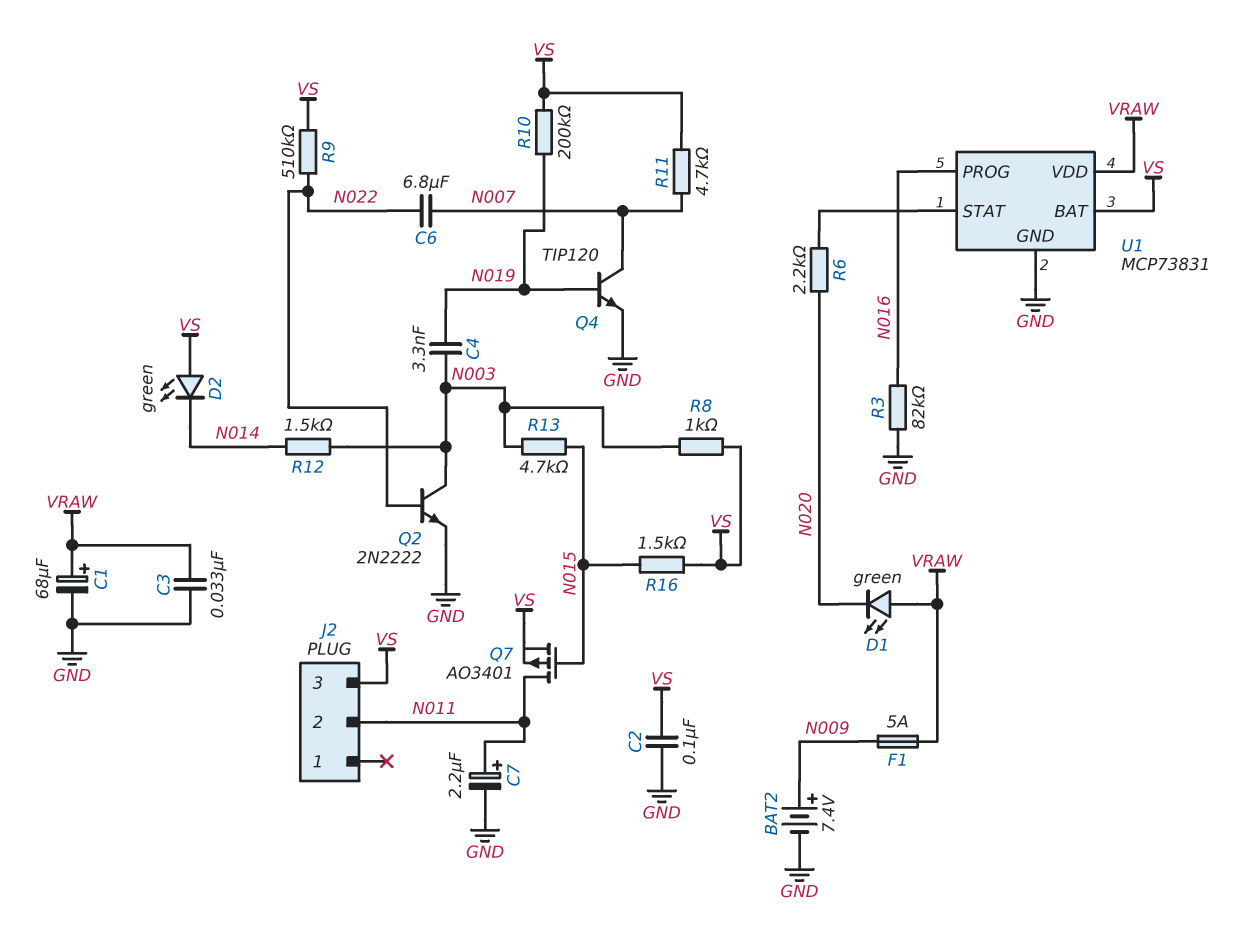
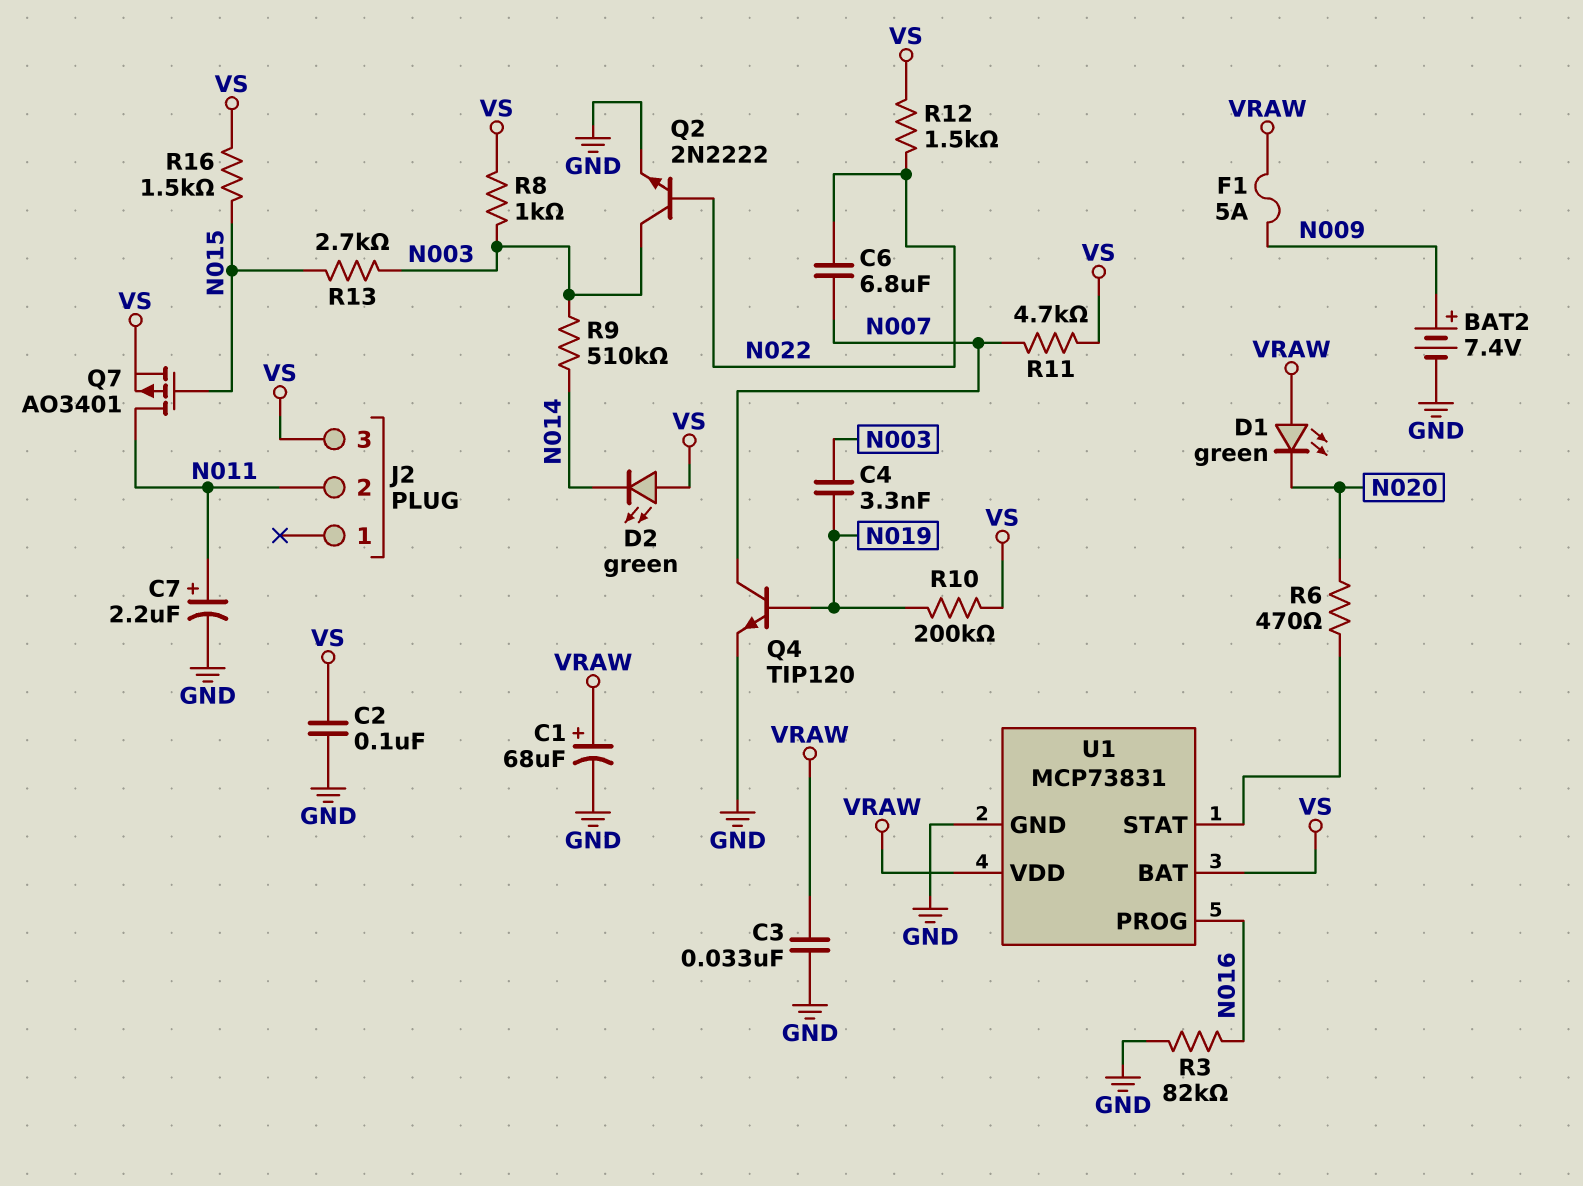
R6: 2.2k (N020, U1/STAT) -> 470 (N020, U1/STAT)
R9: 510k (N022, VS) -> 510k (N003, N014)
R12: 1.5k (N003, N014) -> 1.5k (N022, VS)
R13: 4.7k (N003, N015) -> 2.7k (N003, N015)

